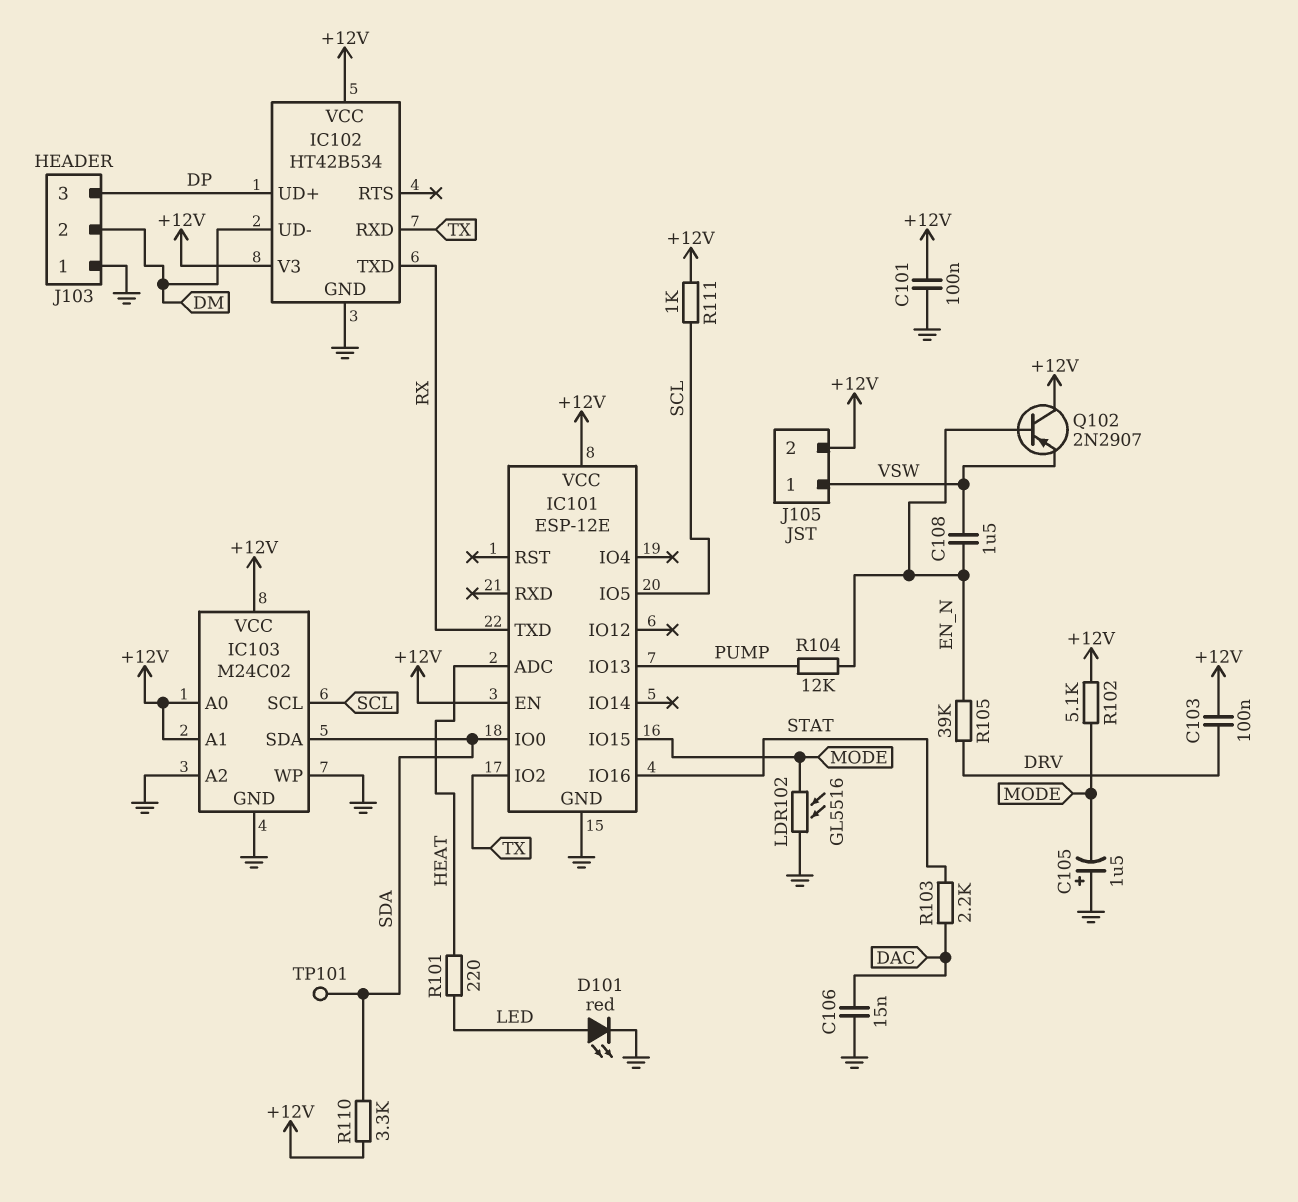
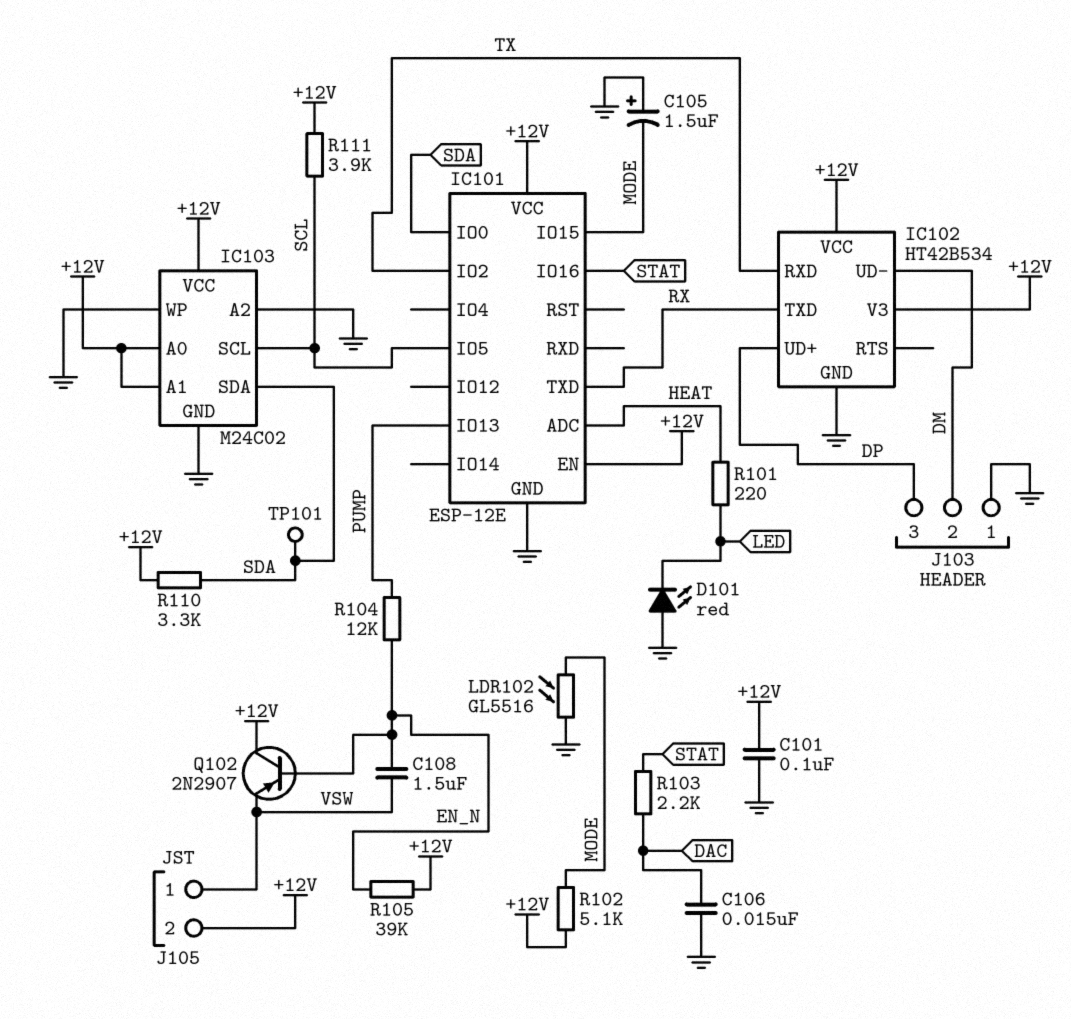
C103: 100nF (+12V, DRV) -> none
D101: LED red (A LED, K GND) -> LED red (A GND, K LED)
R105: 39k (DRV, EN_N) -> 39k (+12V, EN_N)
R111: 1k (+12V, SCL) -> 3.9k (+12V, SCL)

